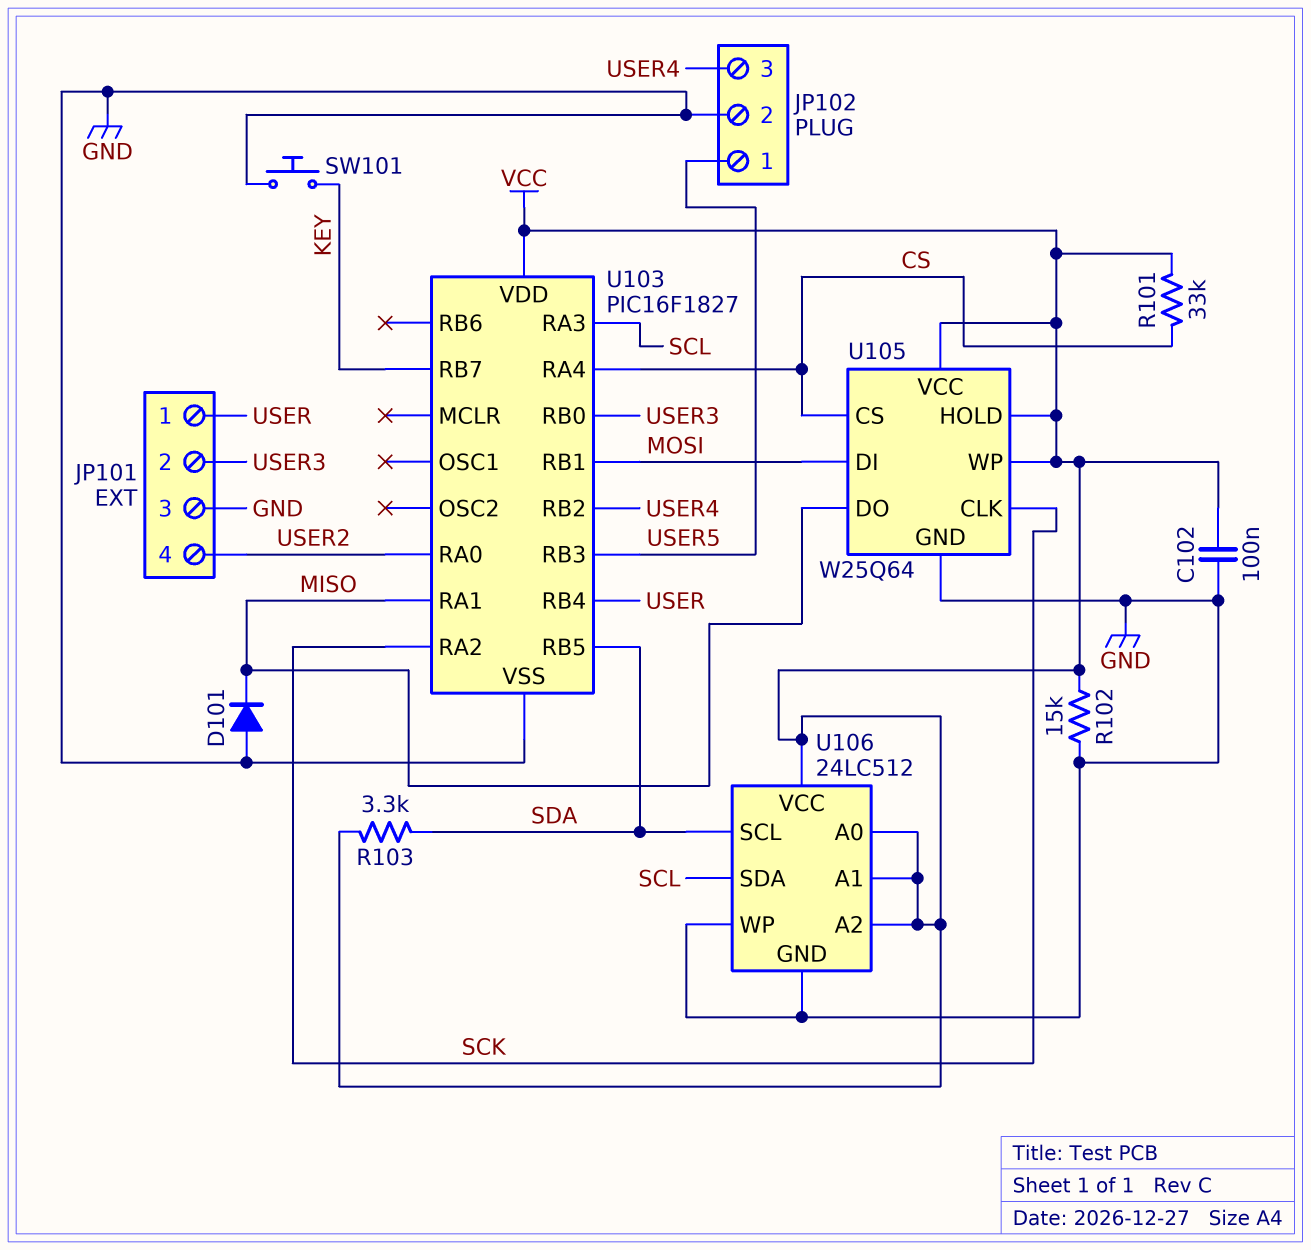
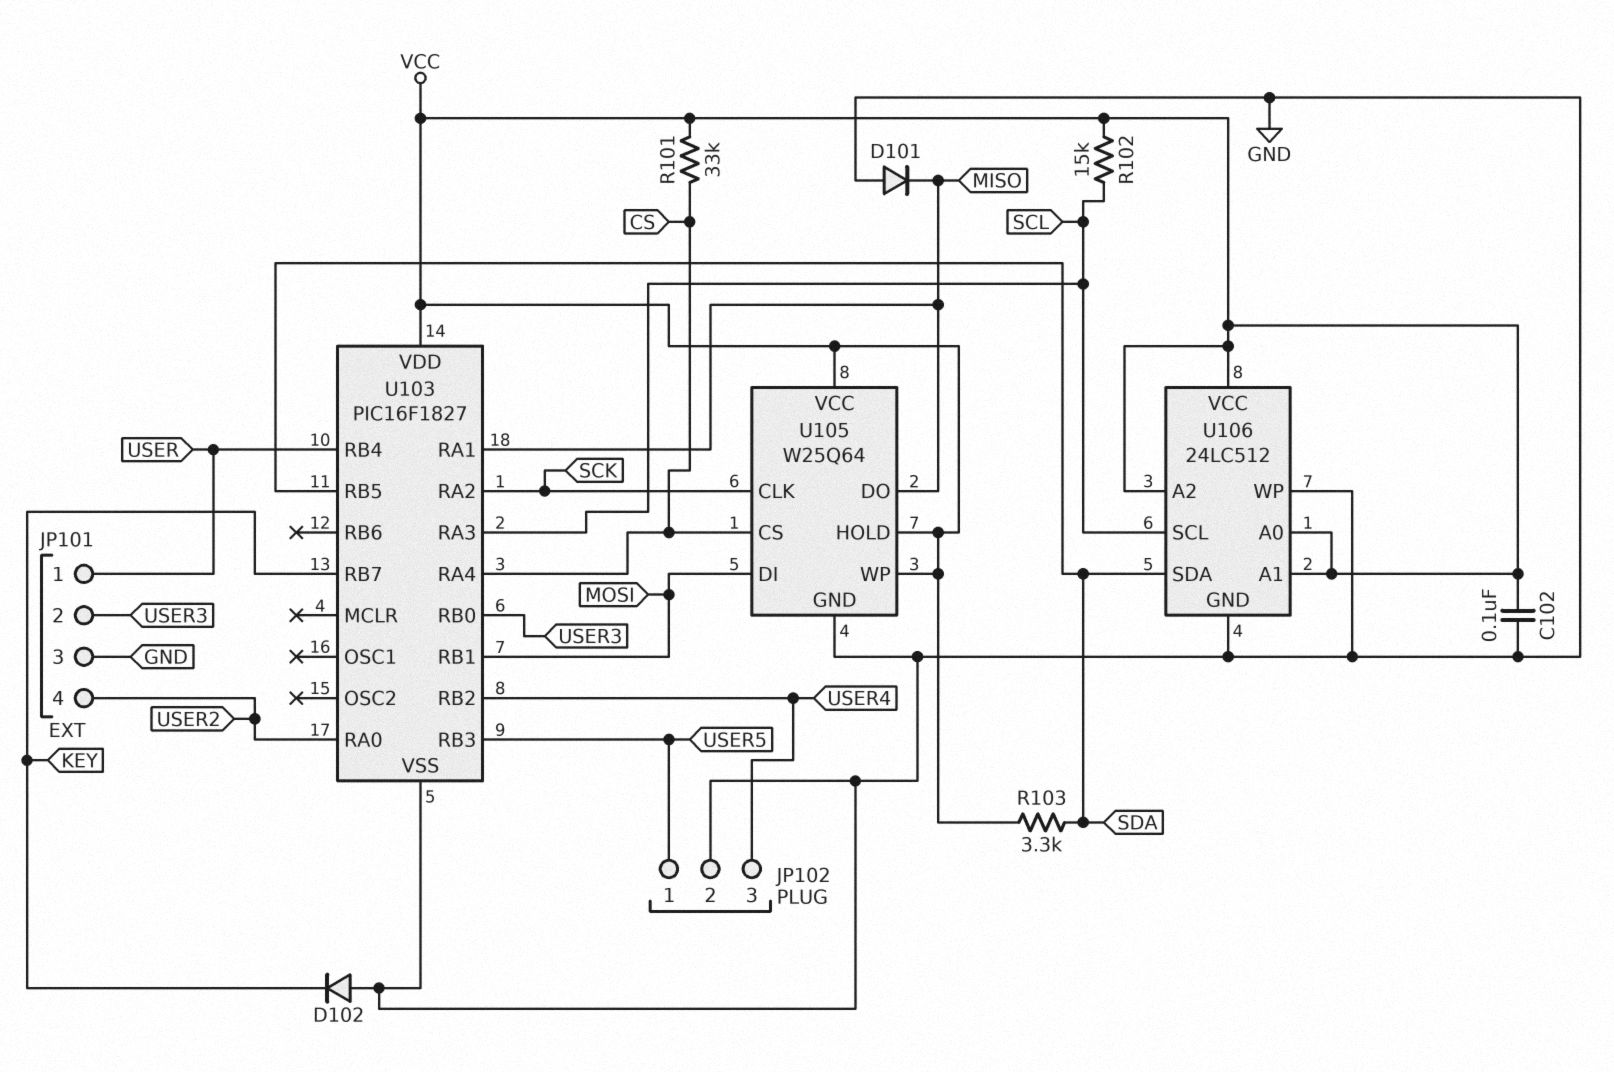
D102: none -> diode (A GND, K KEY)
R102: 15k (GND, VCC) -> 15k (SCL, VCC)
SW101: button (GND, KEY) -> none
U106 pin SCL: SDA -> SCL
U106 pin SDA: SCL -> SDA

